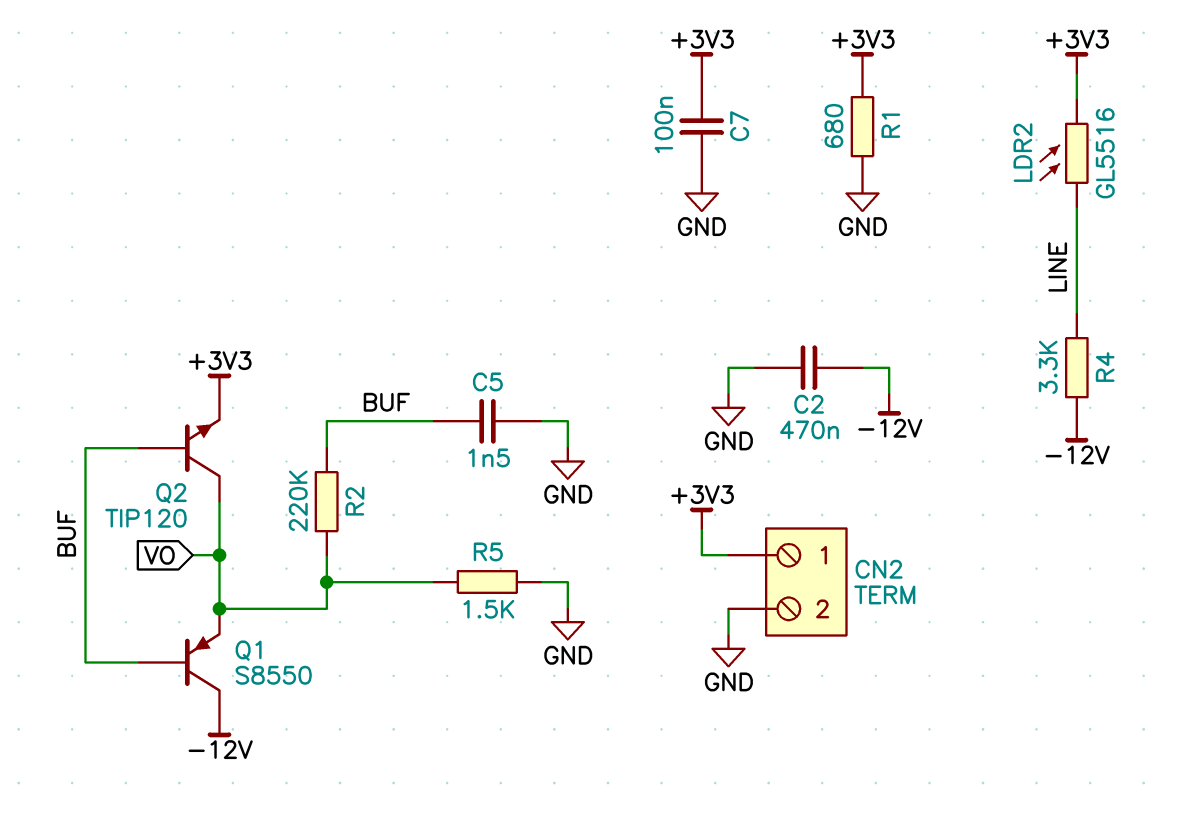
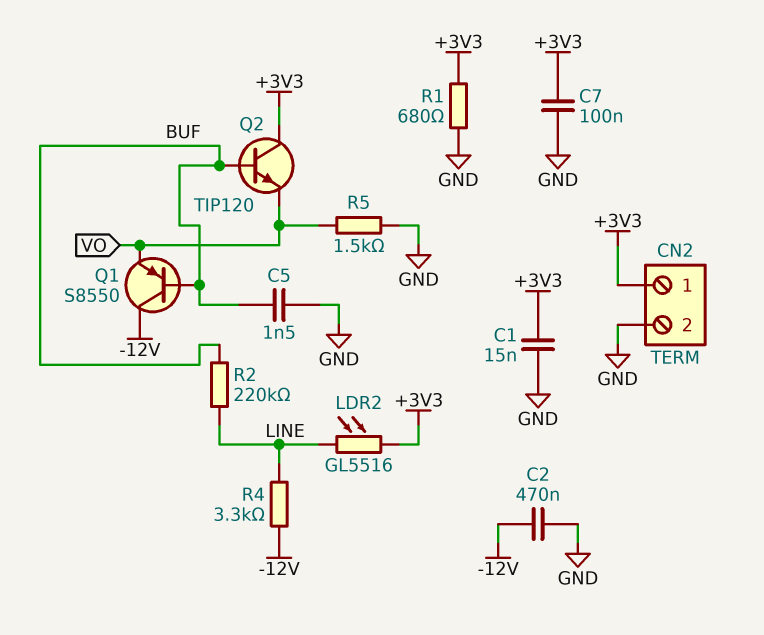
C1: none -> 15nF (+3V3, GND)
Q2: NPN TIP120 (B BUF, C VO, E +3V3) -> NPN TIP120 (B BUF, C +3V3, E VO)
R2: 220k (BUF, VO) -> 220k (BUF, LINE)

